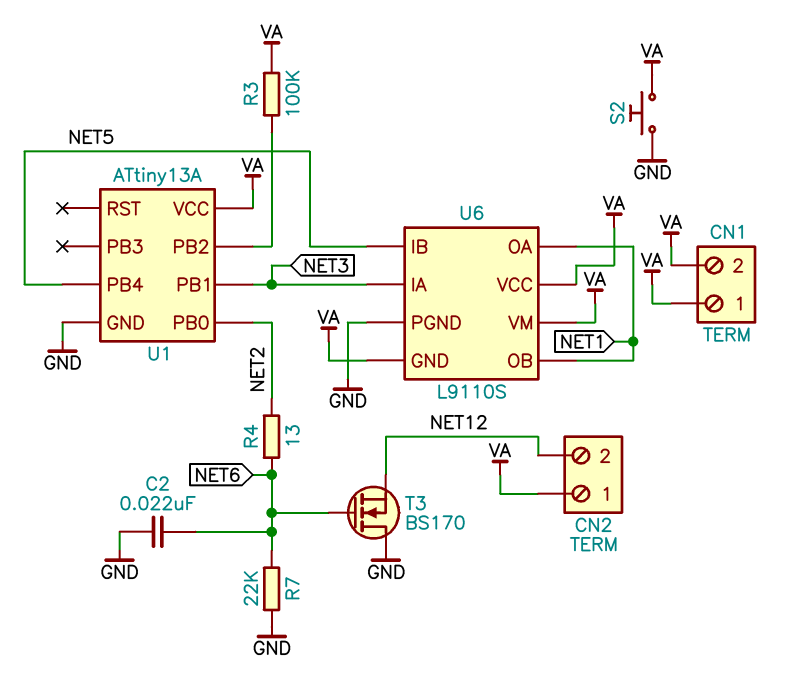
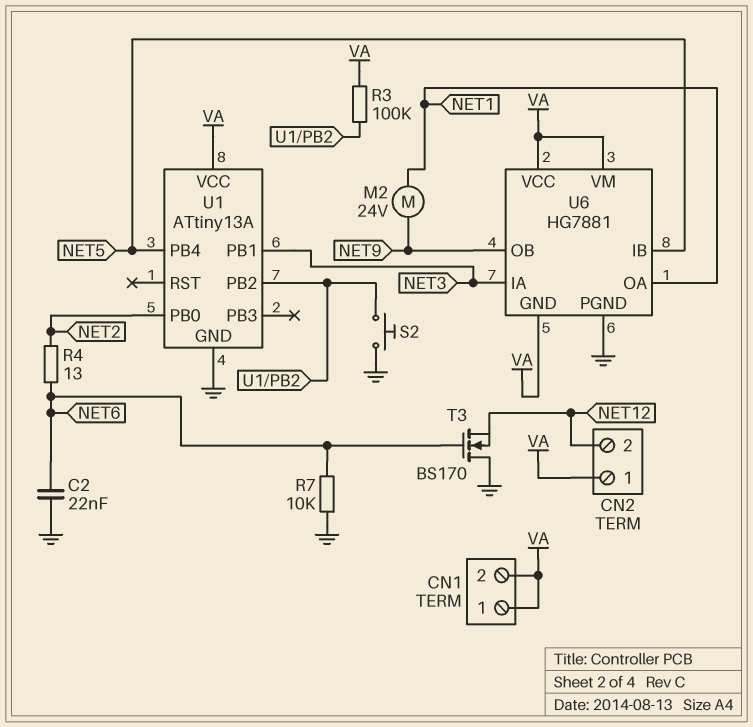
M2: none -> motor 24V (NET1, NET9)
R7: 22k (GND, NET6) -> 10k (GND, NET6)
S2: button (GND, VA) -> button (GND, U1/PB2)
U6: L9110S -> HG7881
U6 pin OB: NET1 -> NET9

